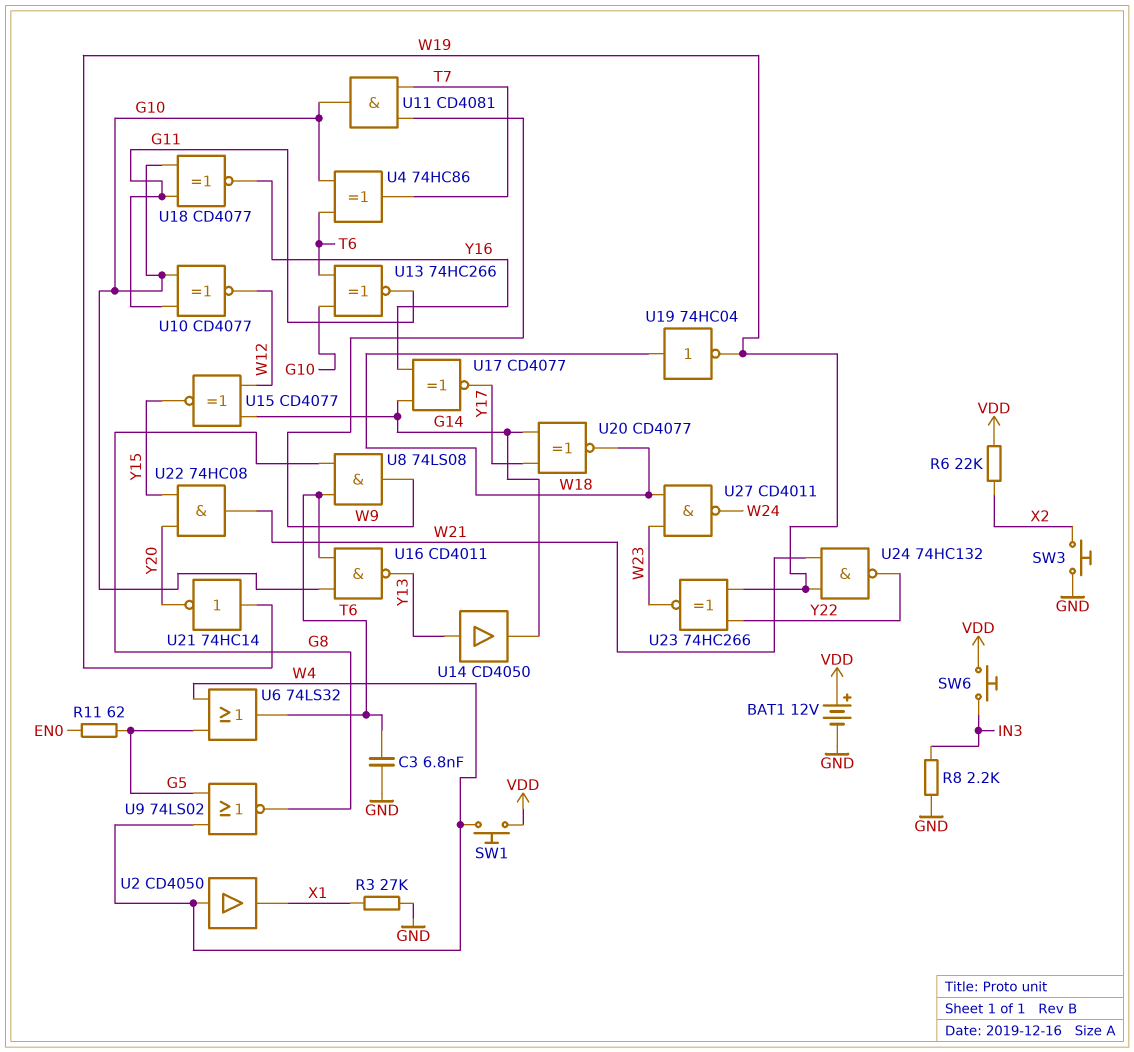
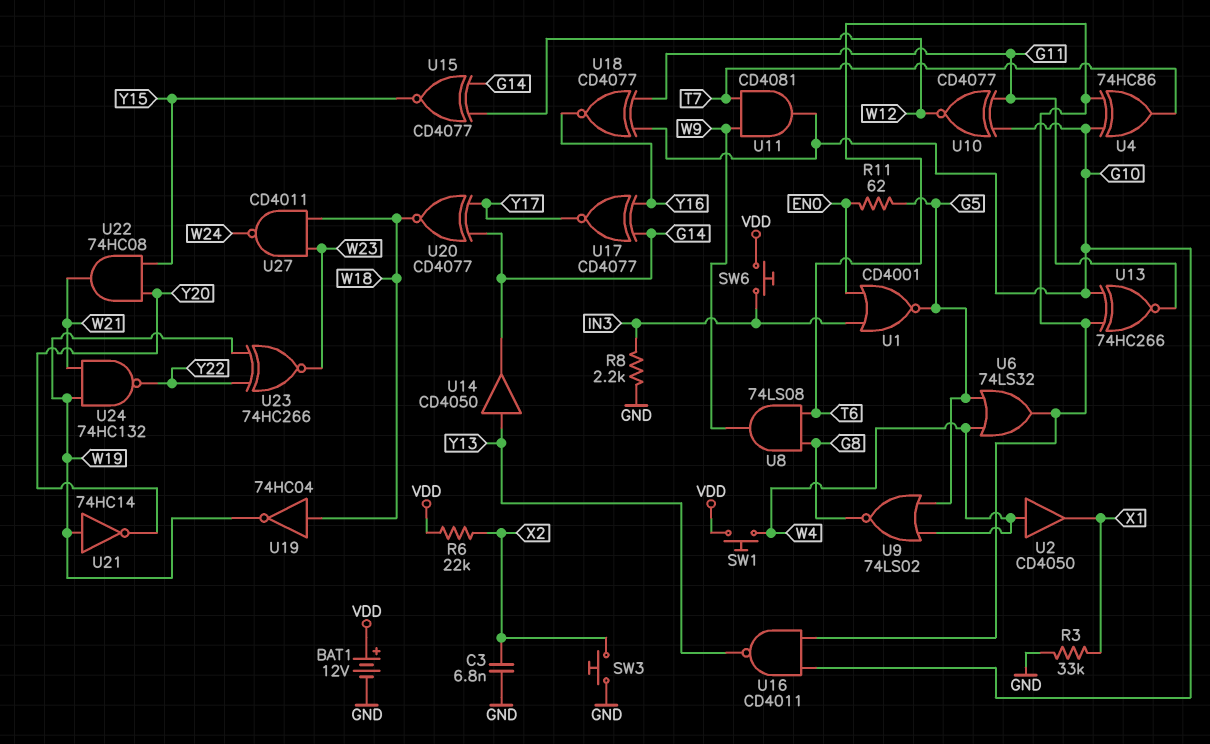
C3: 6.8nF (GND, T6) -> 6.8nF (GND, X2)
R3: 27k (GND, X1) -> 33k (GND, X1)
U1: none -> NOR CD4001 (in EN0, in IN3, out G5)

